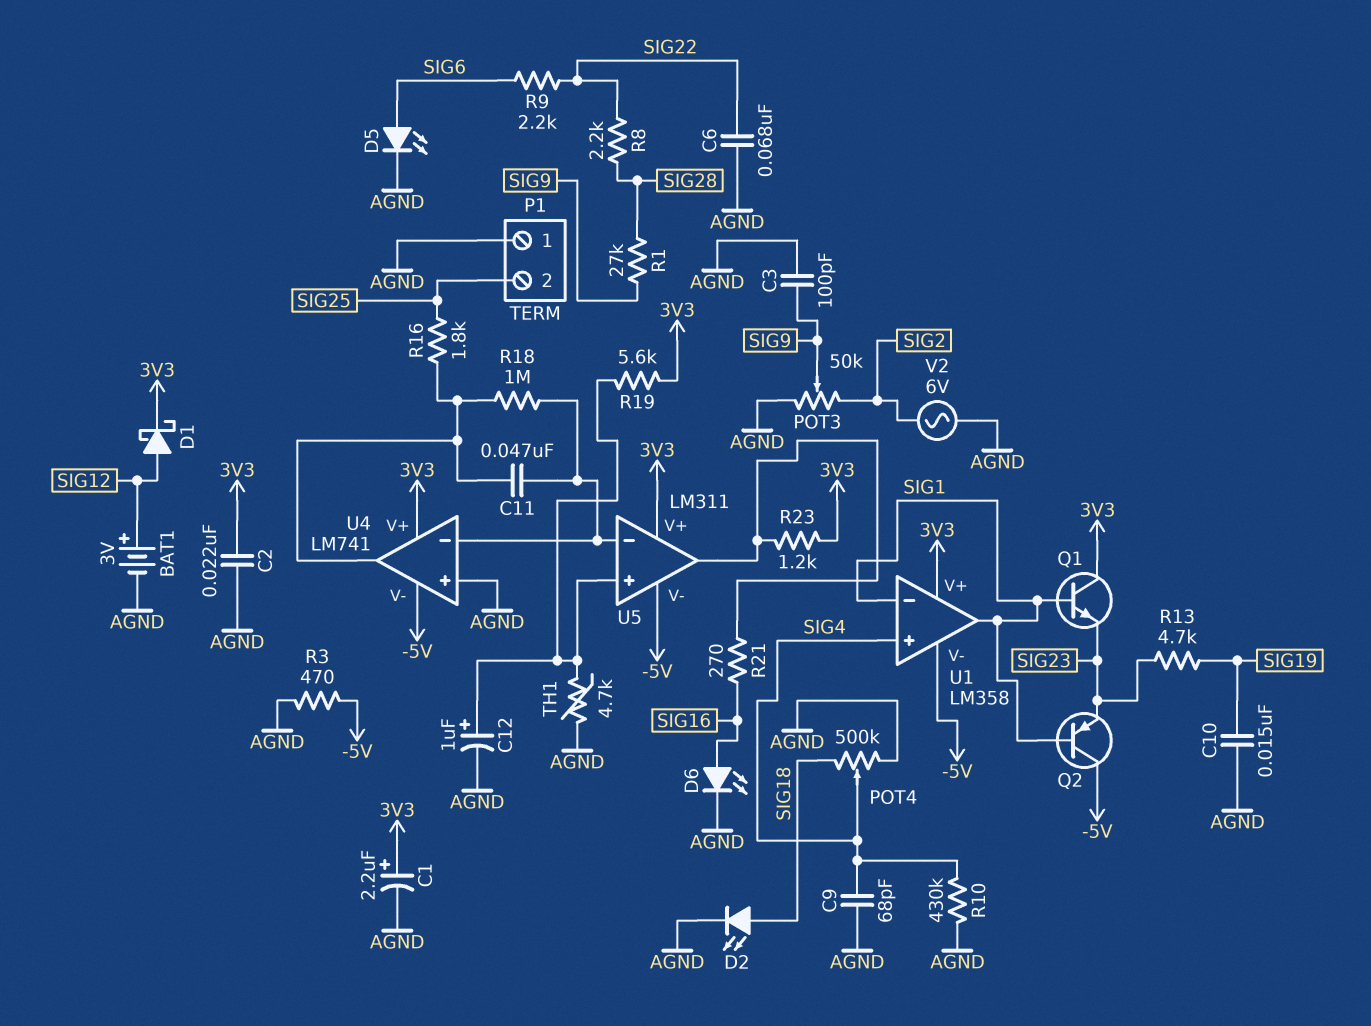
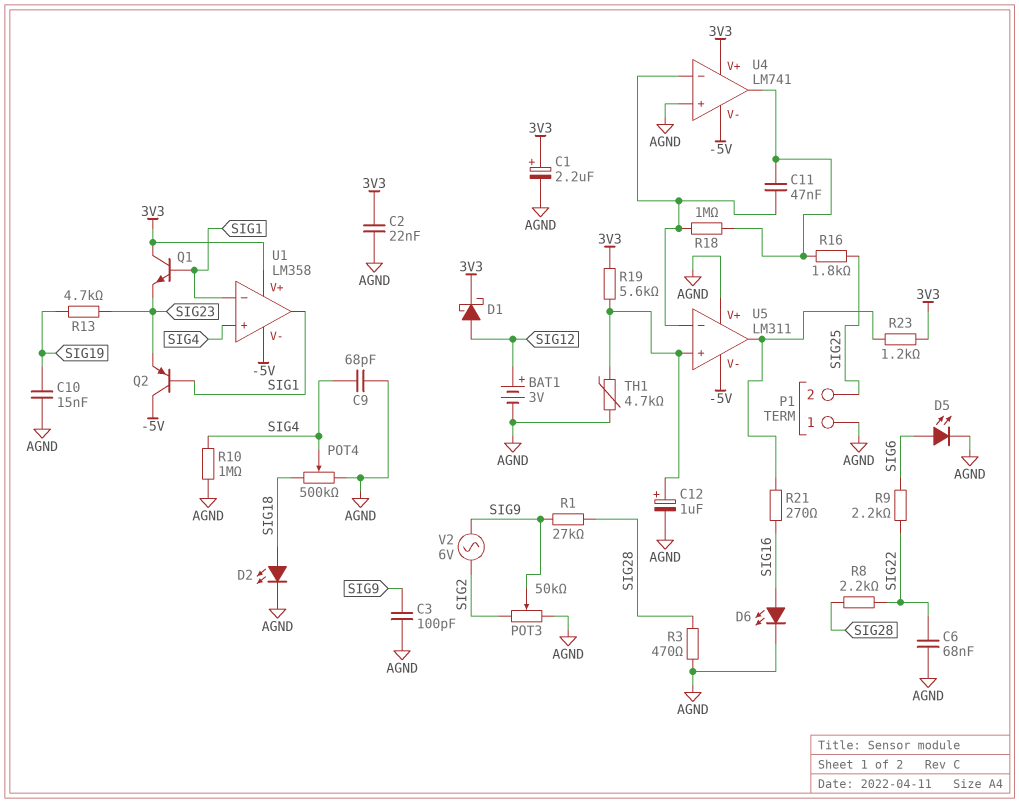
R3: 470 (-5V, AGND) -> 470 (AGND, SIG28)
R10: 430k (AGND, SIG4) -> 1M (AGND, SIG4)
U5 pin V+: 3V3 -> AGND
V2: AC 6V (AGND, SIG2) -> AC 6V (SIG2, SIG9)

